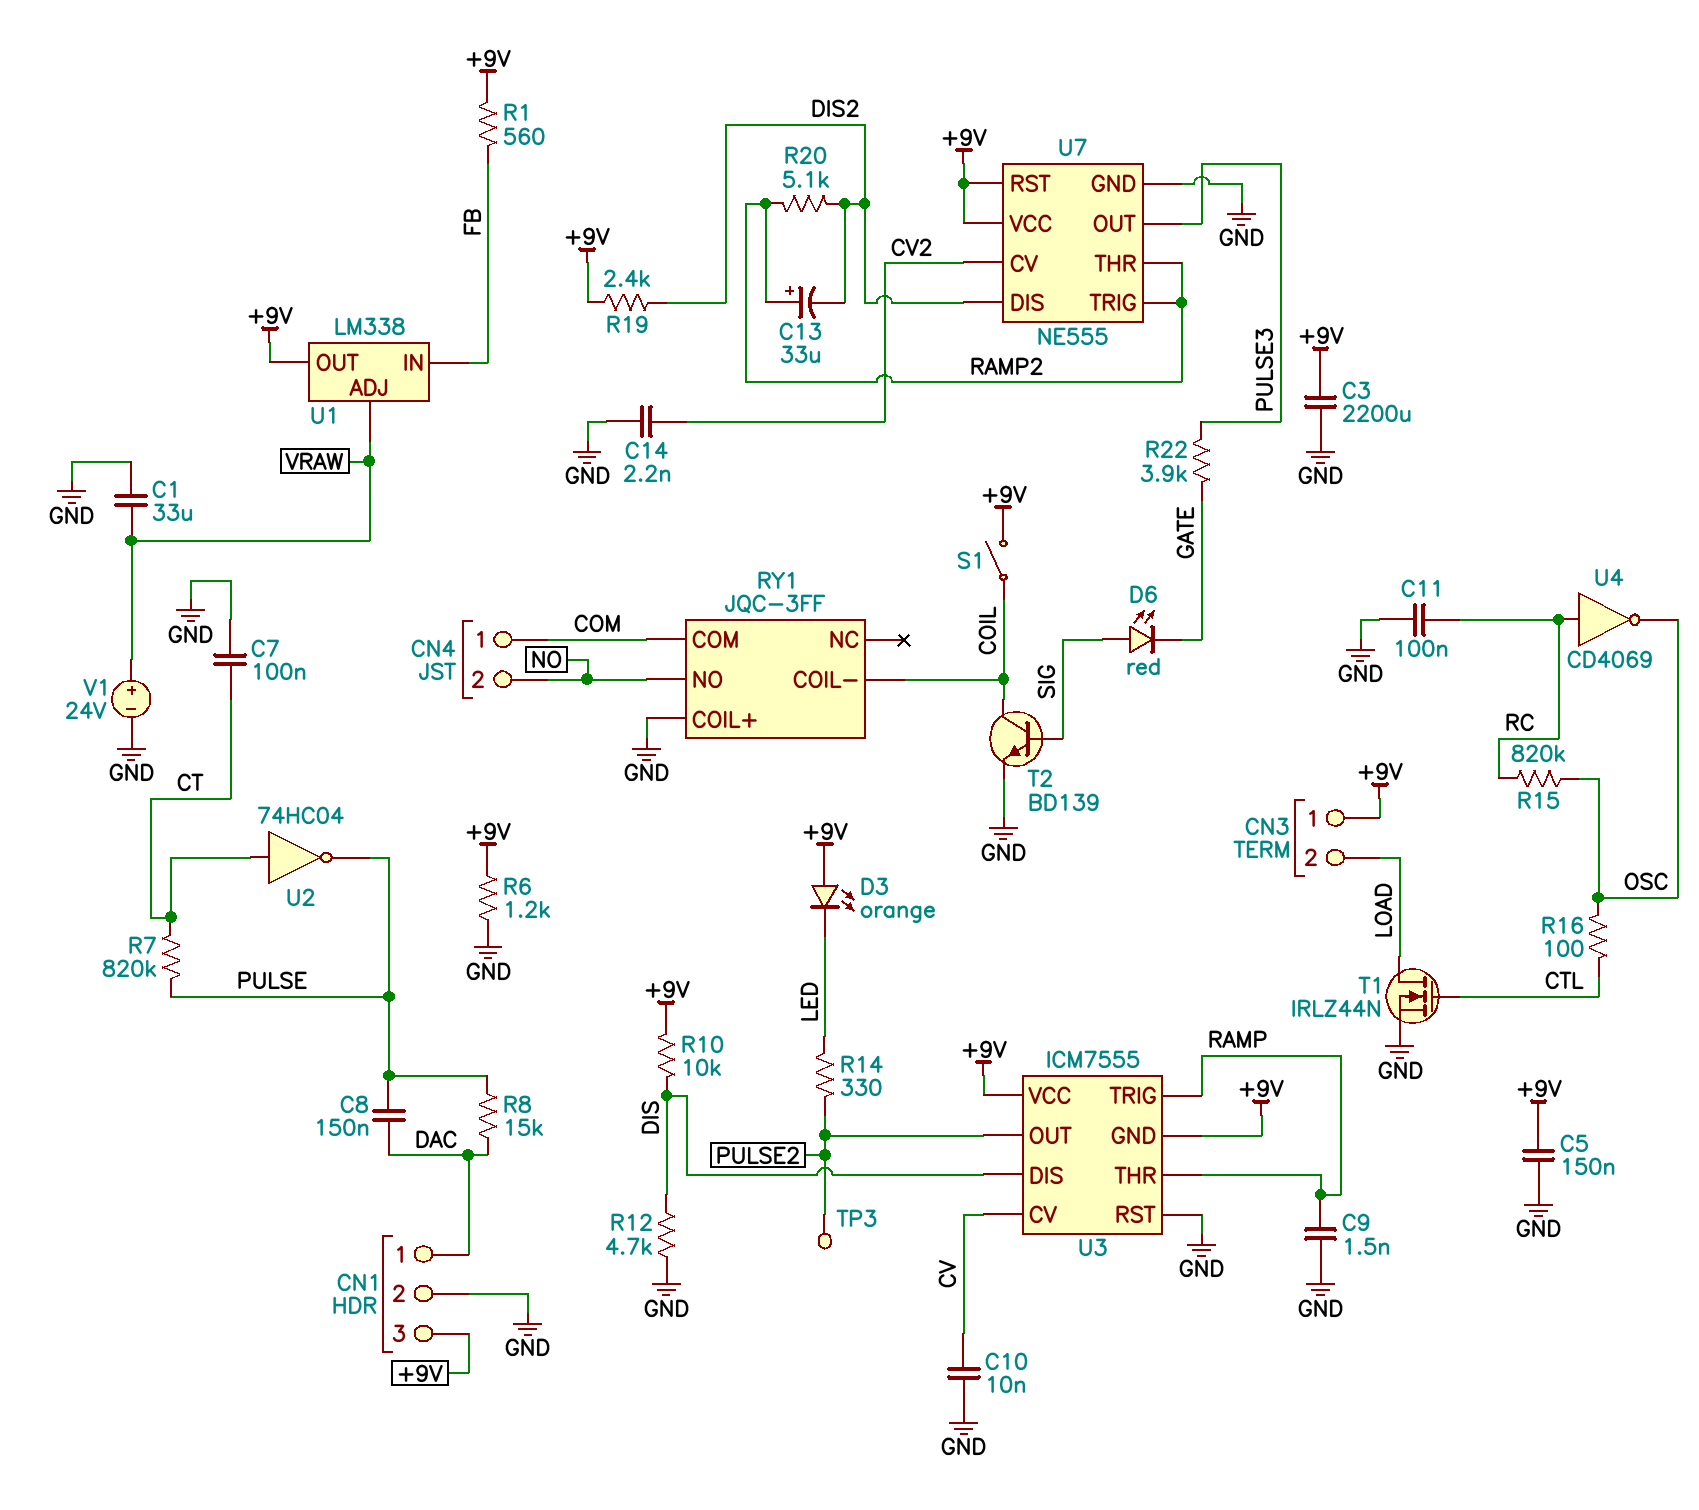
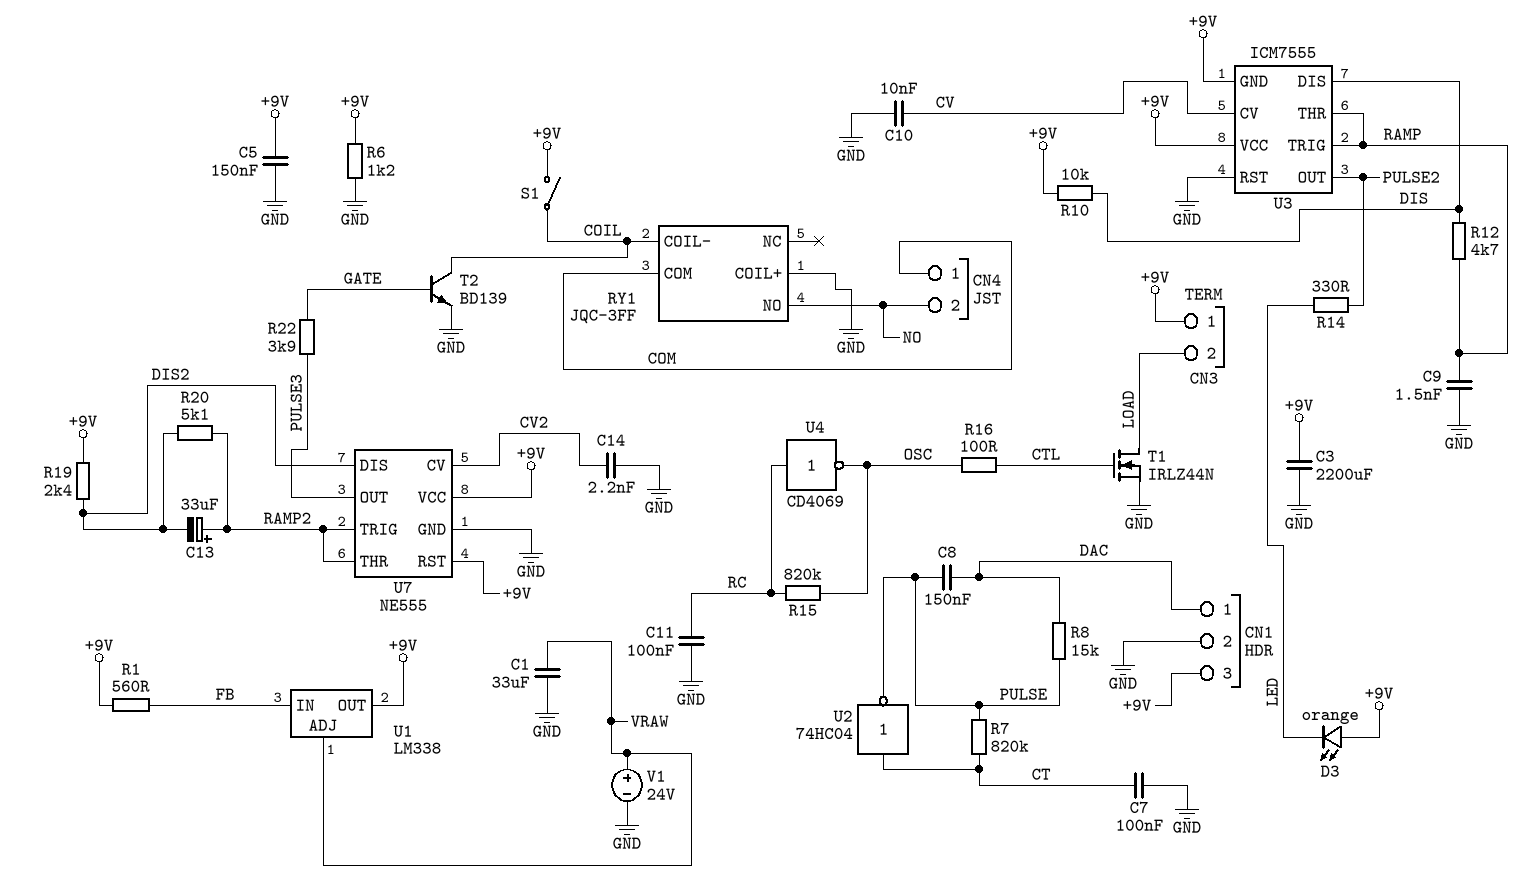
D6: LED red (A SIG, K GATE) -> none
R12: 4.7k (DIS, GND) -> 4.7k (DIS, RAMP)
T2: NPN BD139 (B SIG, C COIL, E GND) -> NPN BD139 (B GATE, C COIL, E GND)
TP3: test point (PULSE2) -> none

